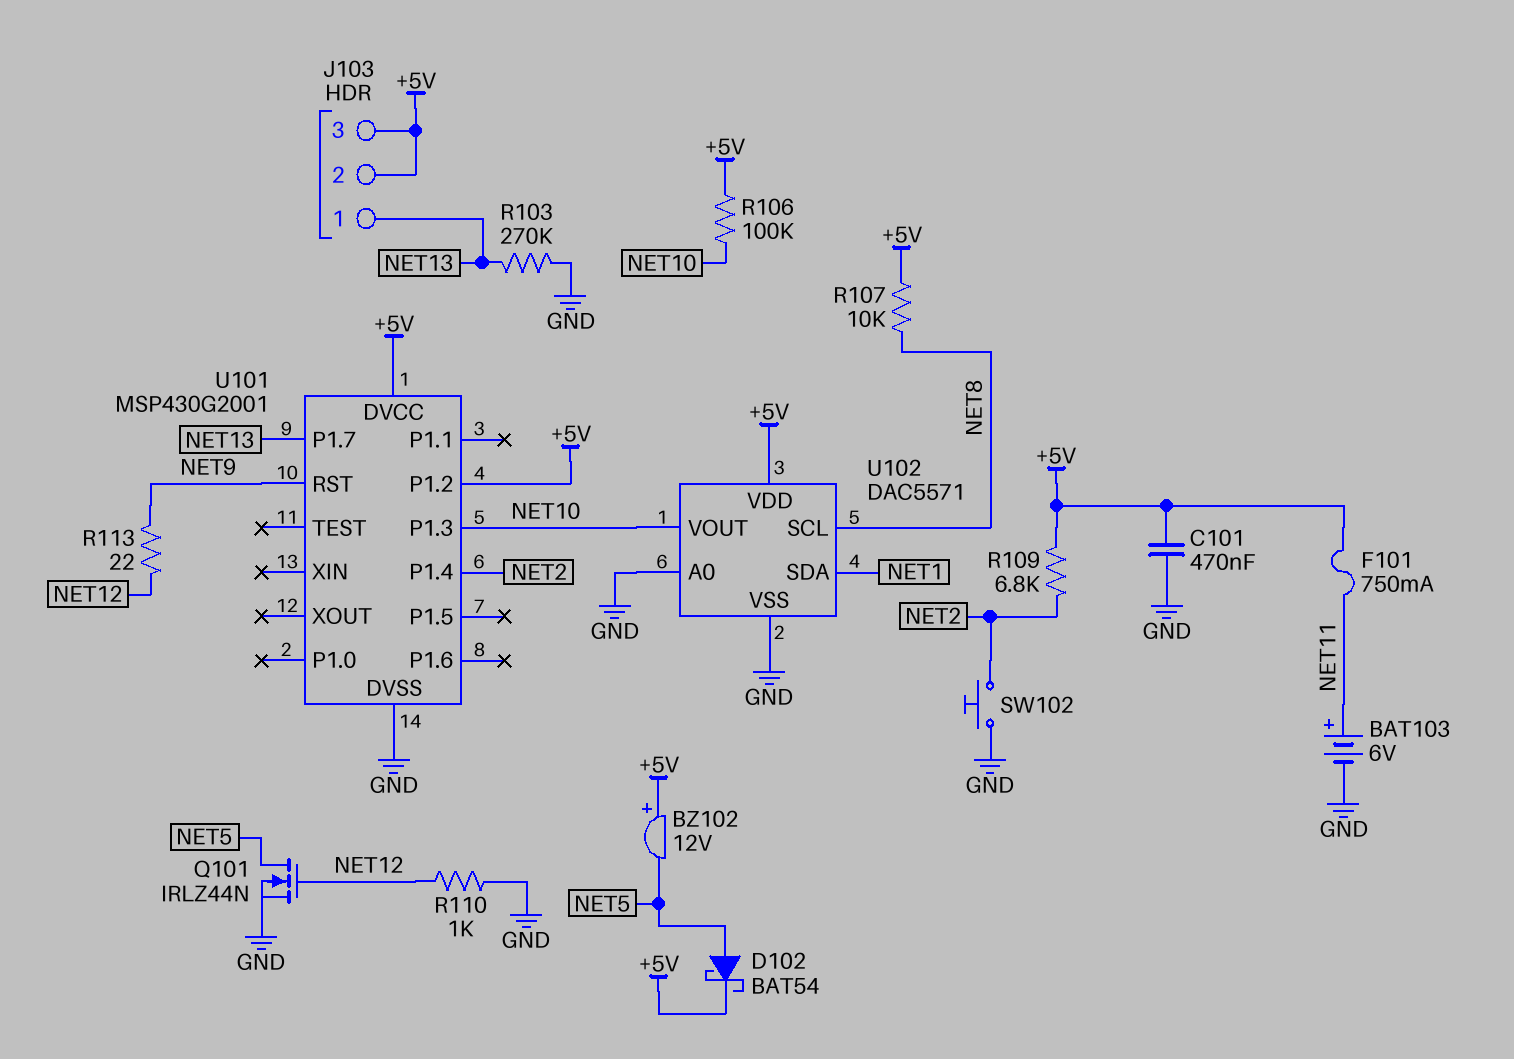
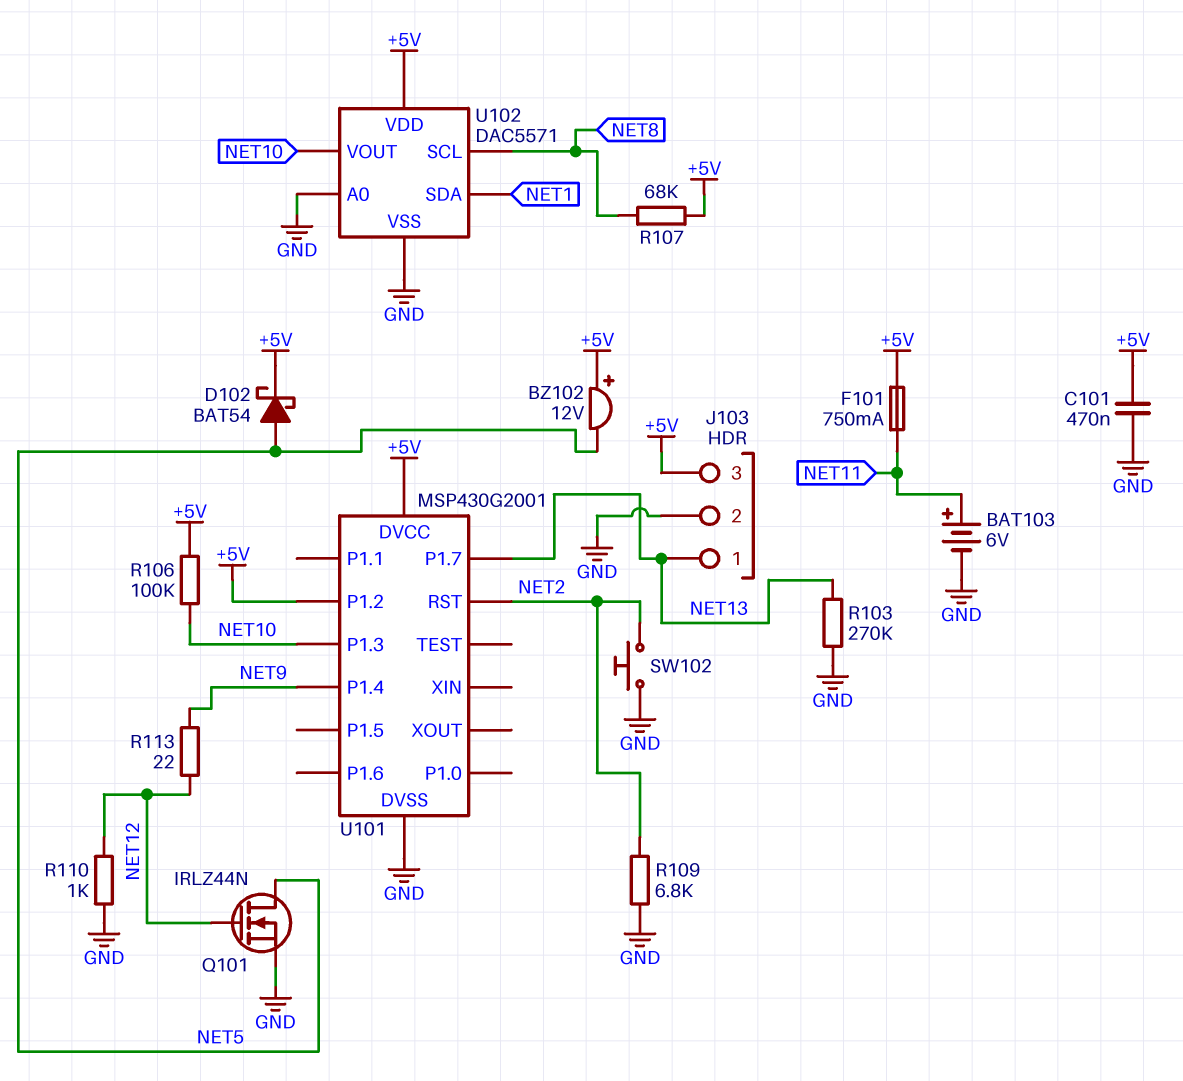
J103 pin 2: +5V -> GND
R107: 10k (+5V, NET8) -> 68k (+5V, NET8)
R109: 6.8k (+5V, NET2) -> 6.8k (GND, NET2)
U101 pin P1.4: NET2 -> NET9
U101 pin RST: NET9 -> NET2

